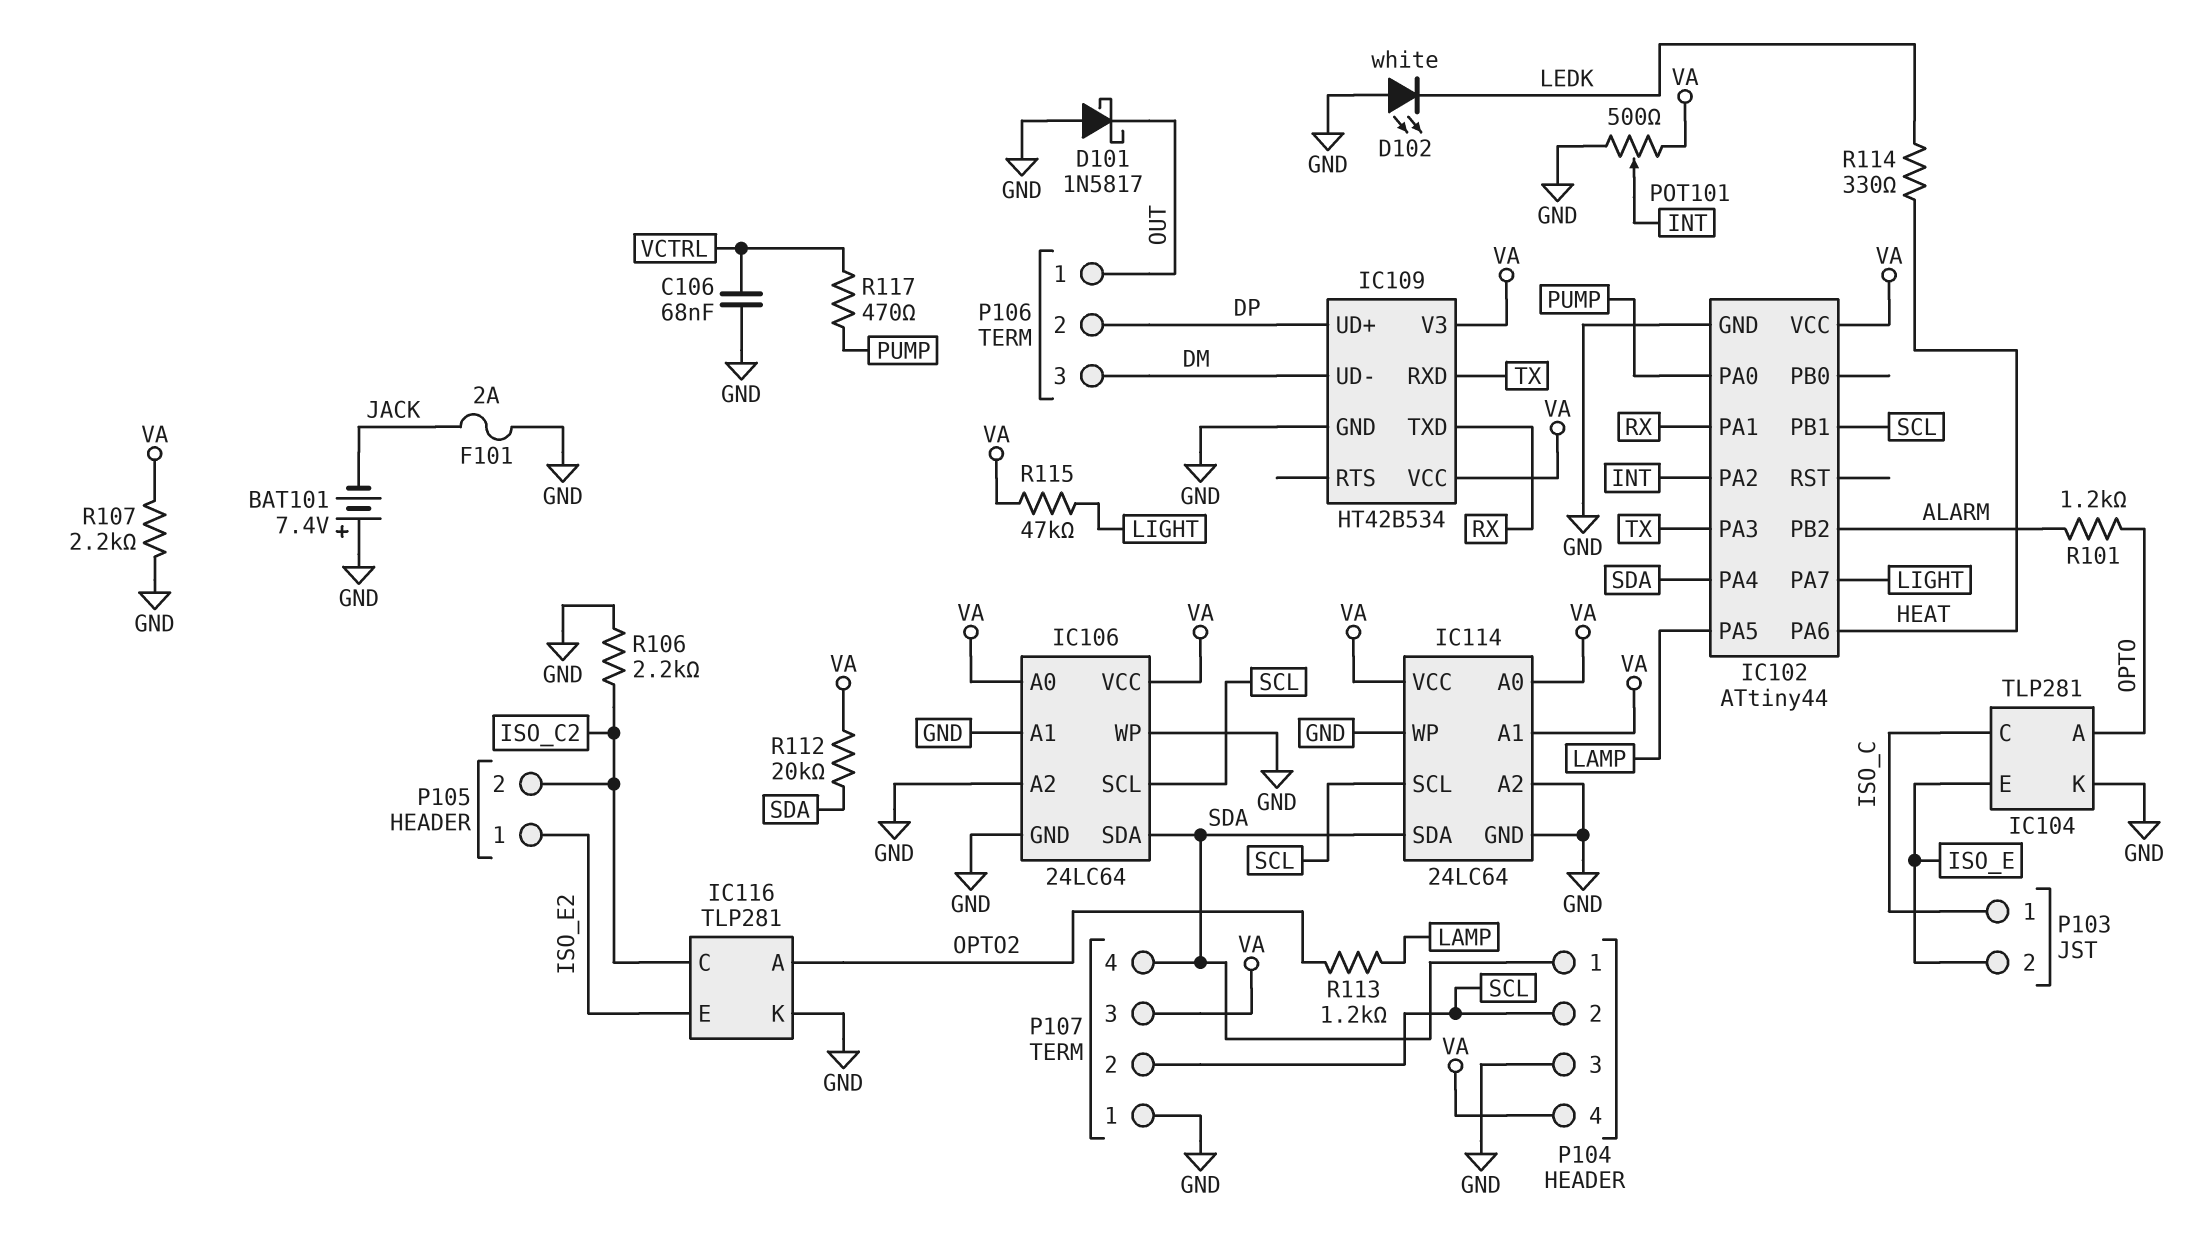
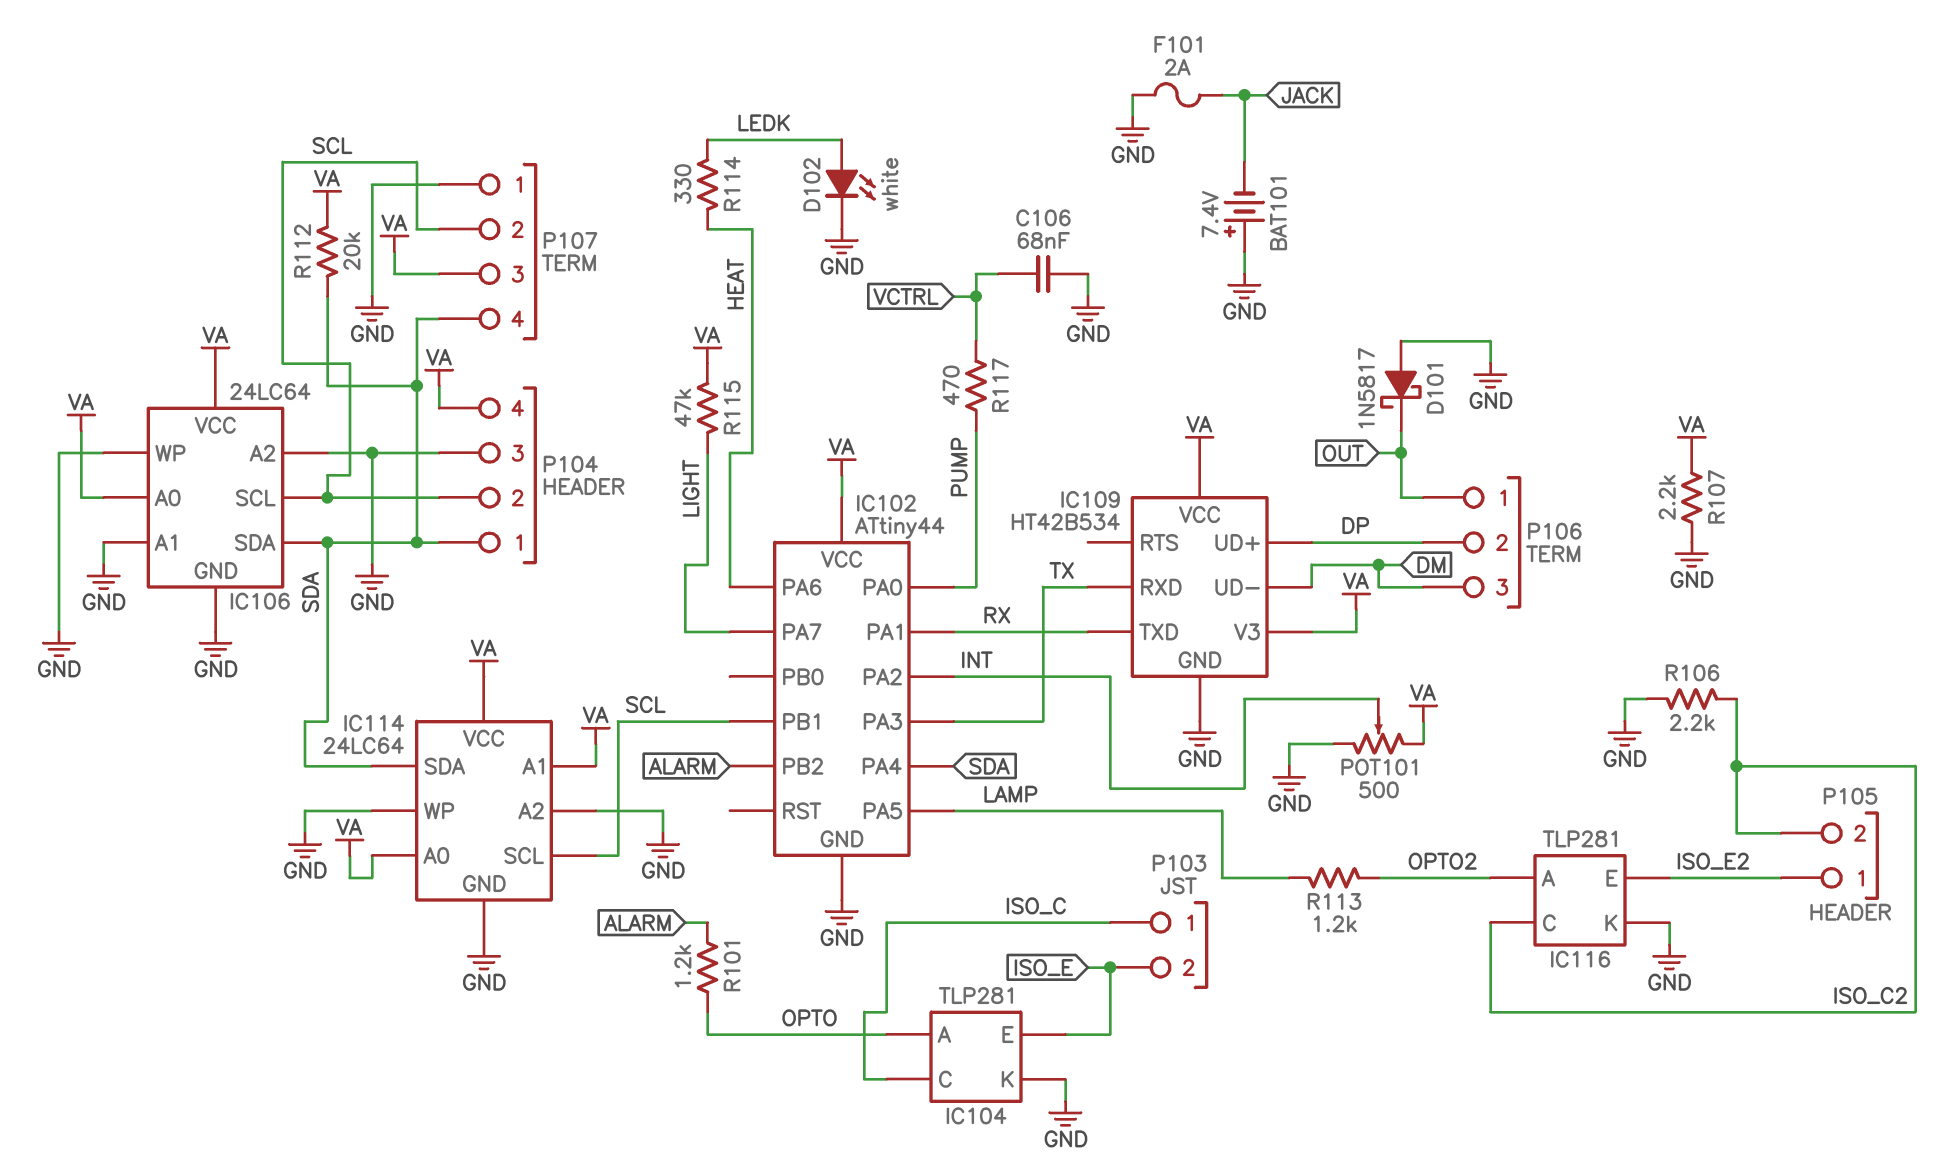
D102: LED white (A GND, K LEDK) -> LED white (A LEDK, K GND)

